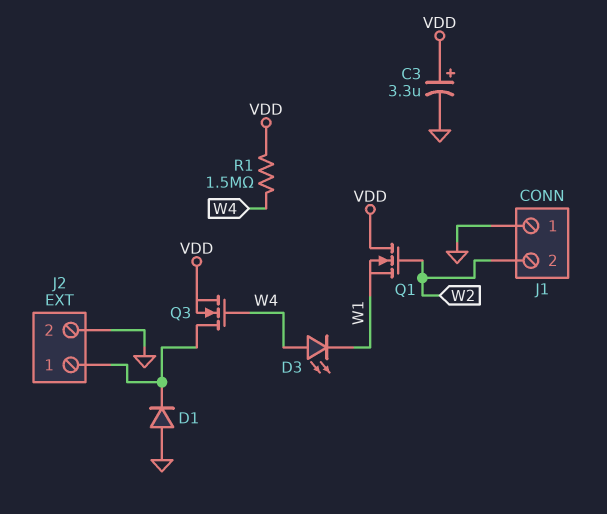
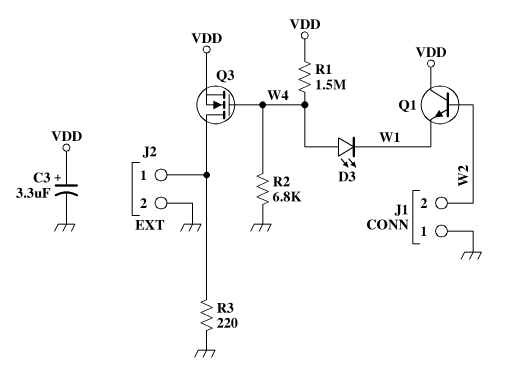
D1: diode (A GND, K J2/1) -> none
Q1: NMOS (G W2, D VDD, S W1) -> NPN (B W2, C VDD, E W1)
R2: none -> 6.8k (GND, W4)
R3: none -> 220 (GND, J2/1)

